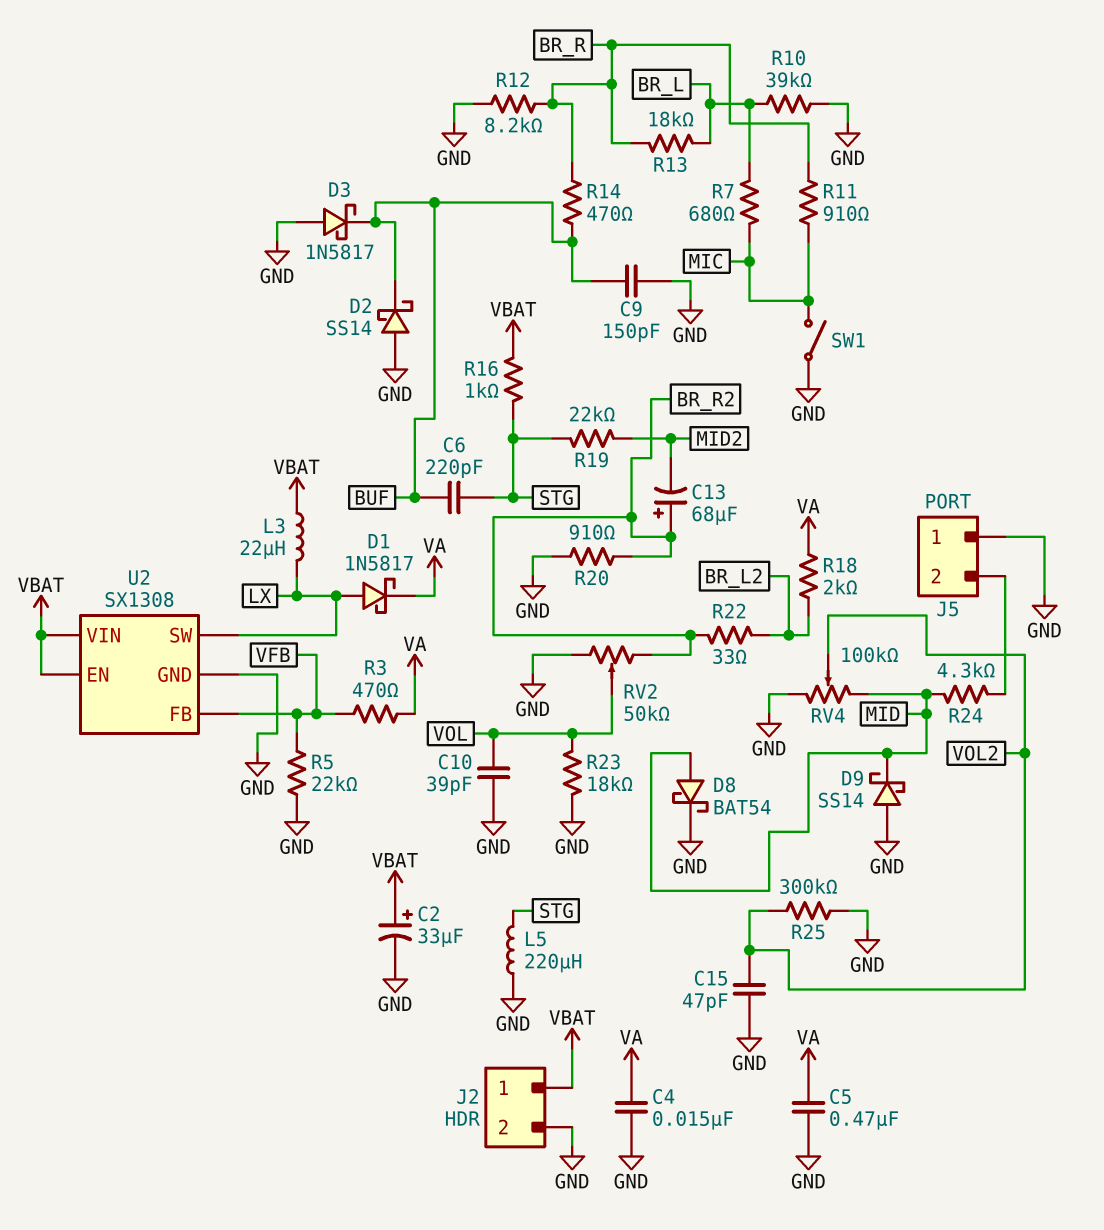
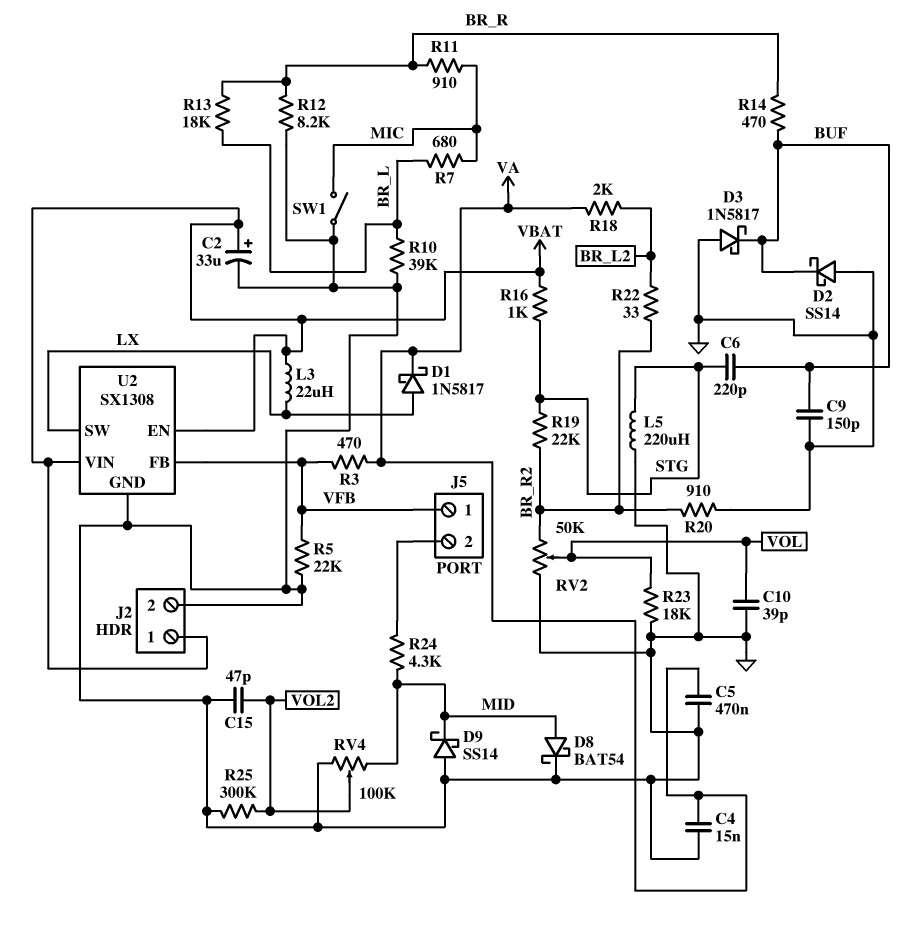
C13: 68uF (plus BR_R2, minus MID2) -> none
J5 pin 1: GND -> VFB
R19: 22k (MID2, STG) -> 22k (BR_R2, STG)

